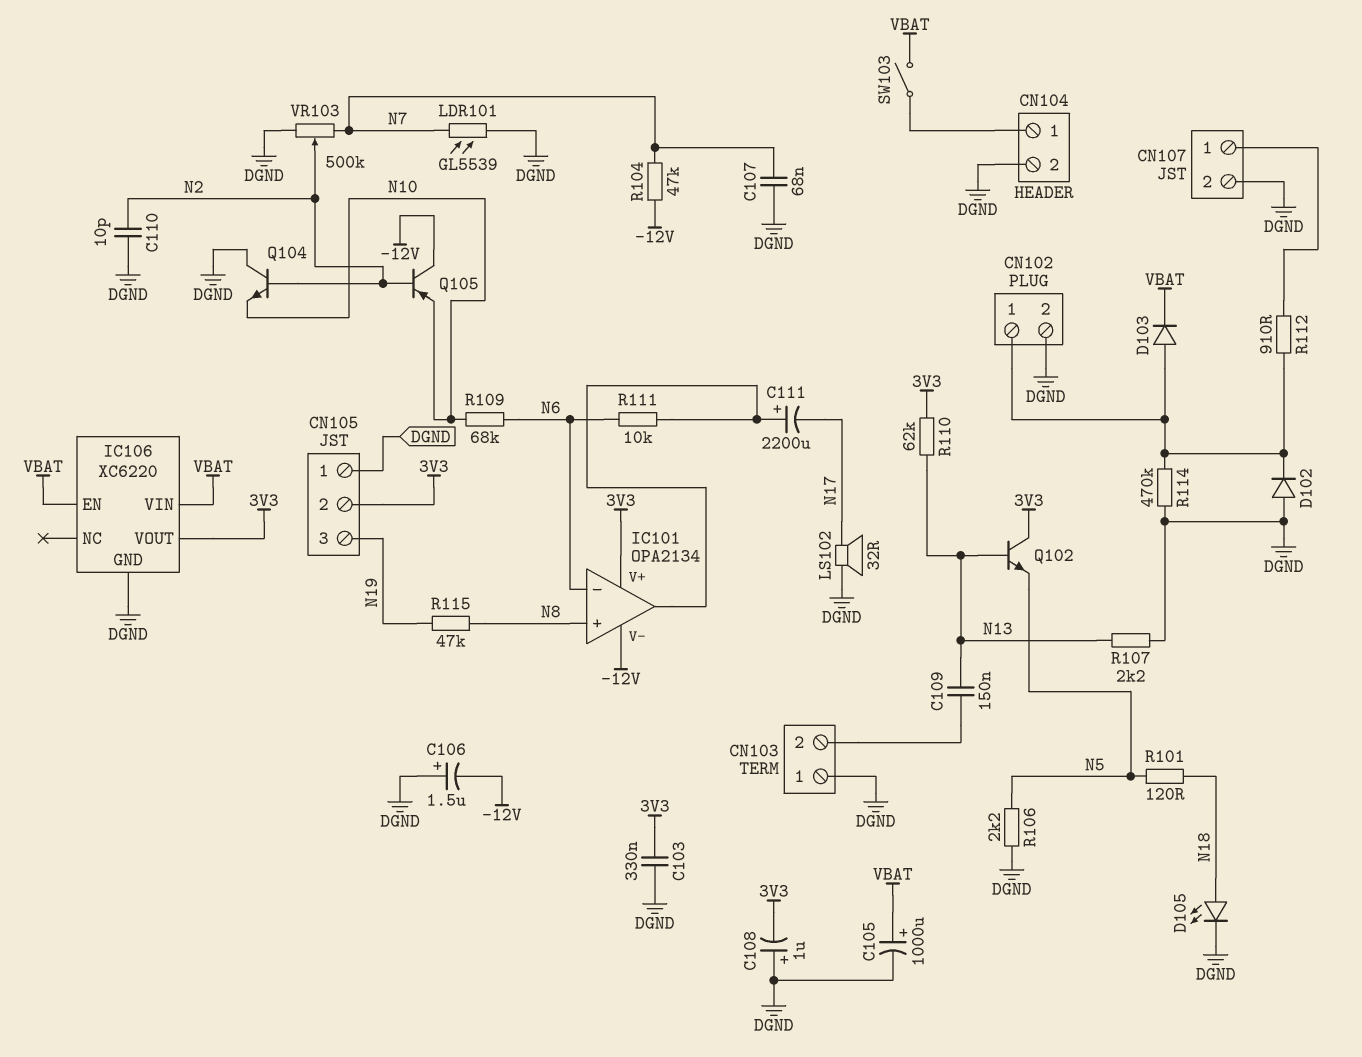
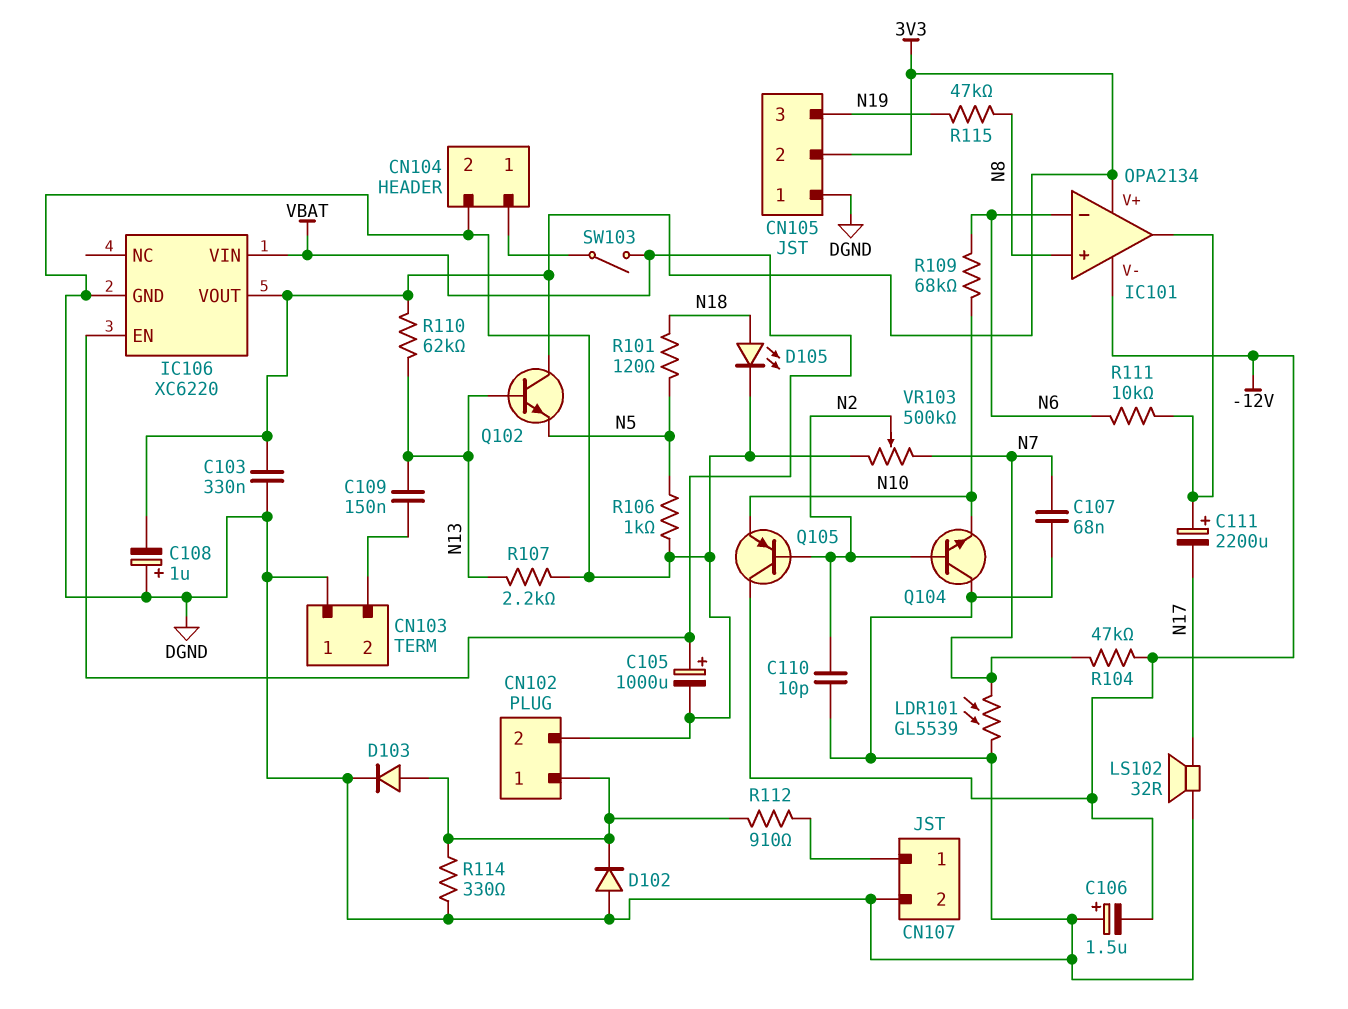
D103: diode (A CN102/1, K VBAT) -> diode (A CN102/1, K DGND)
R106: 2.2k (DGND, N5) -> 1k (DGND, N5)
R114: 470k (CN102/1, DGND) -> 330 (CN102/1, DGND)

